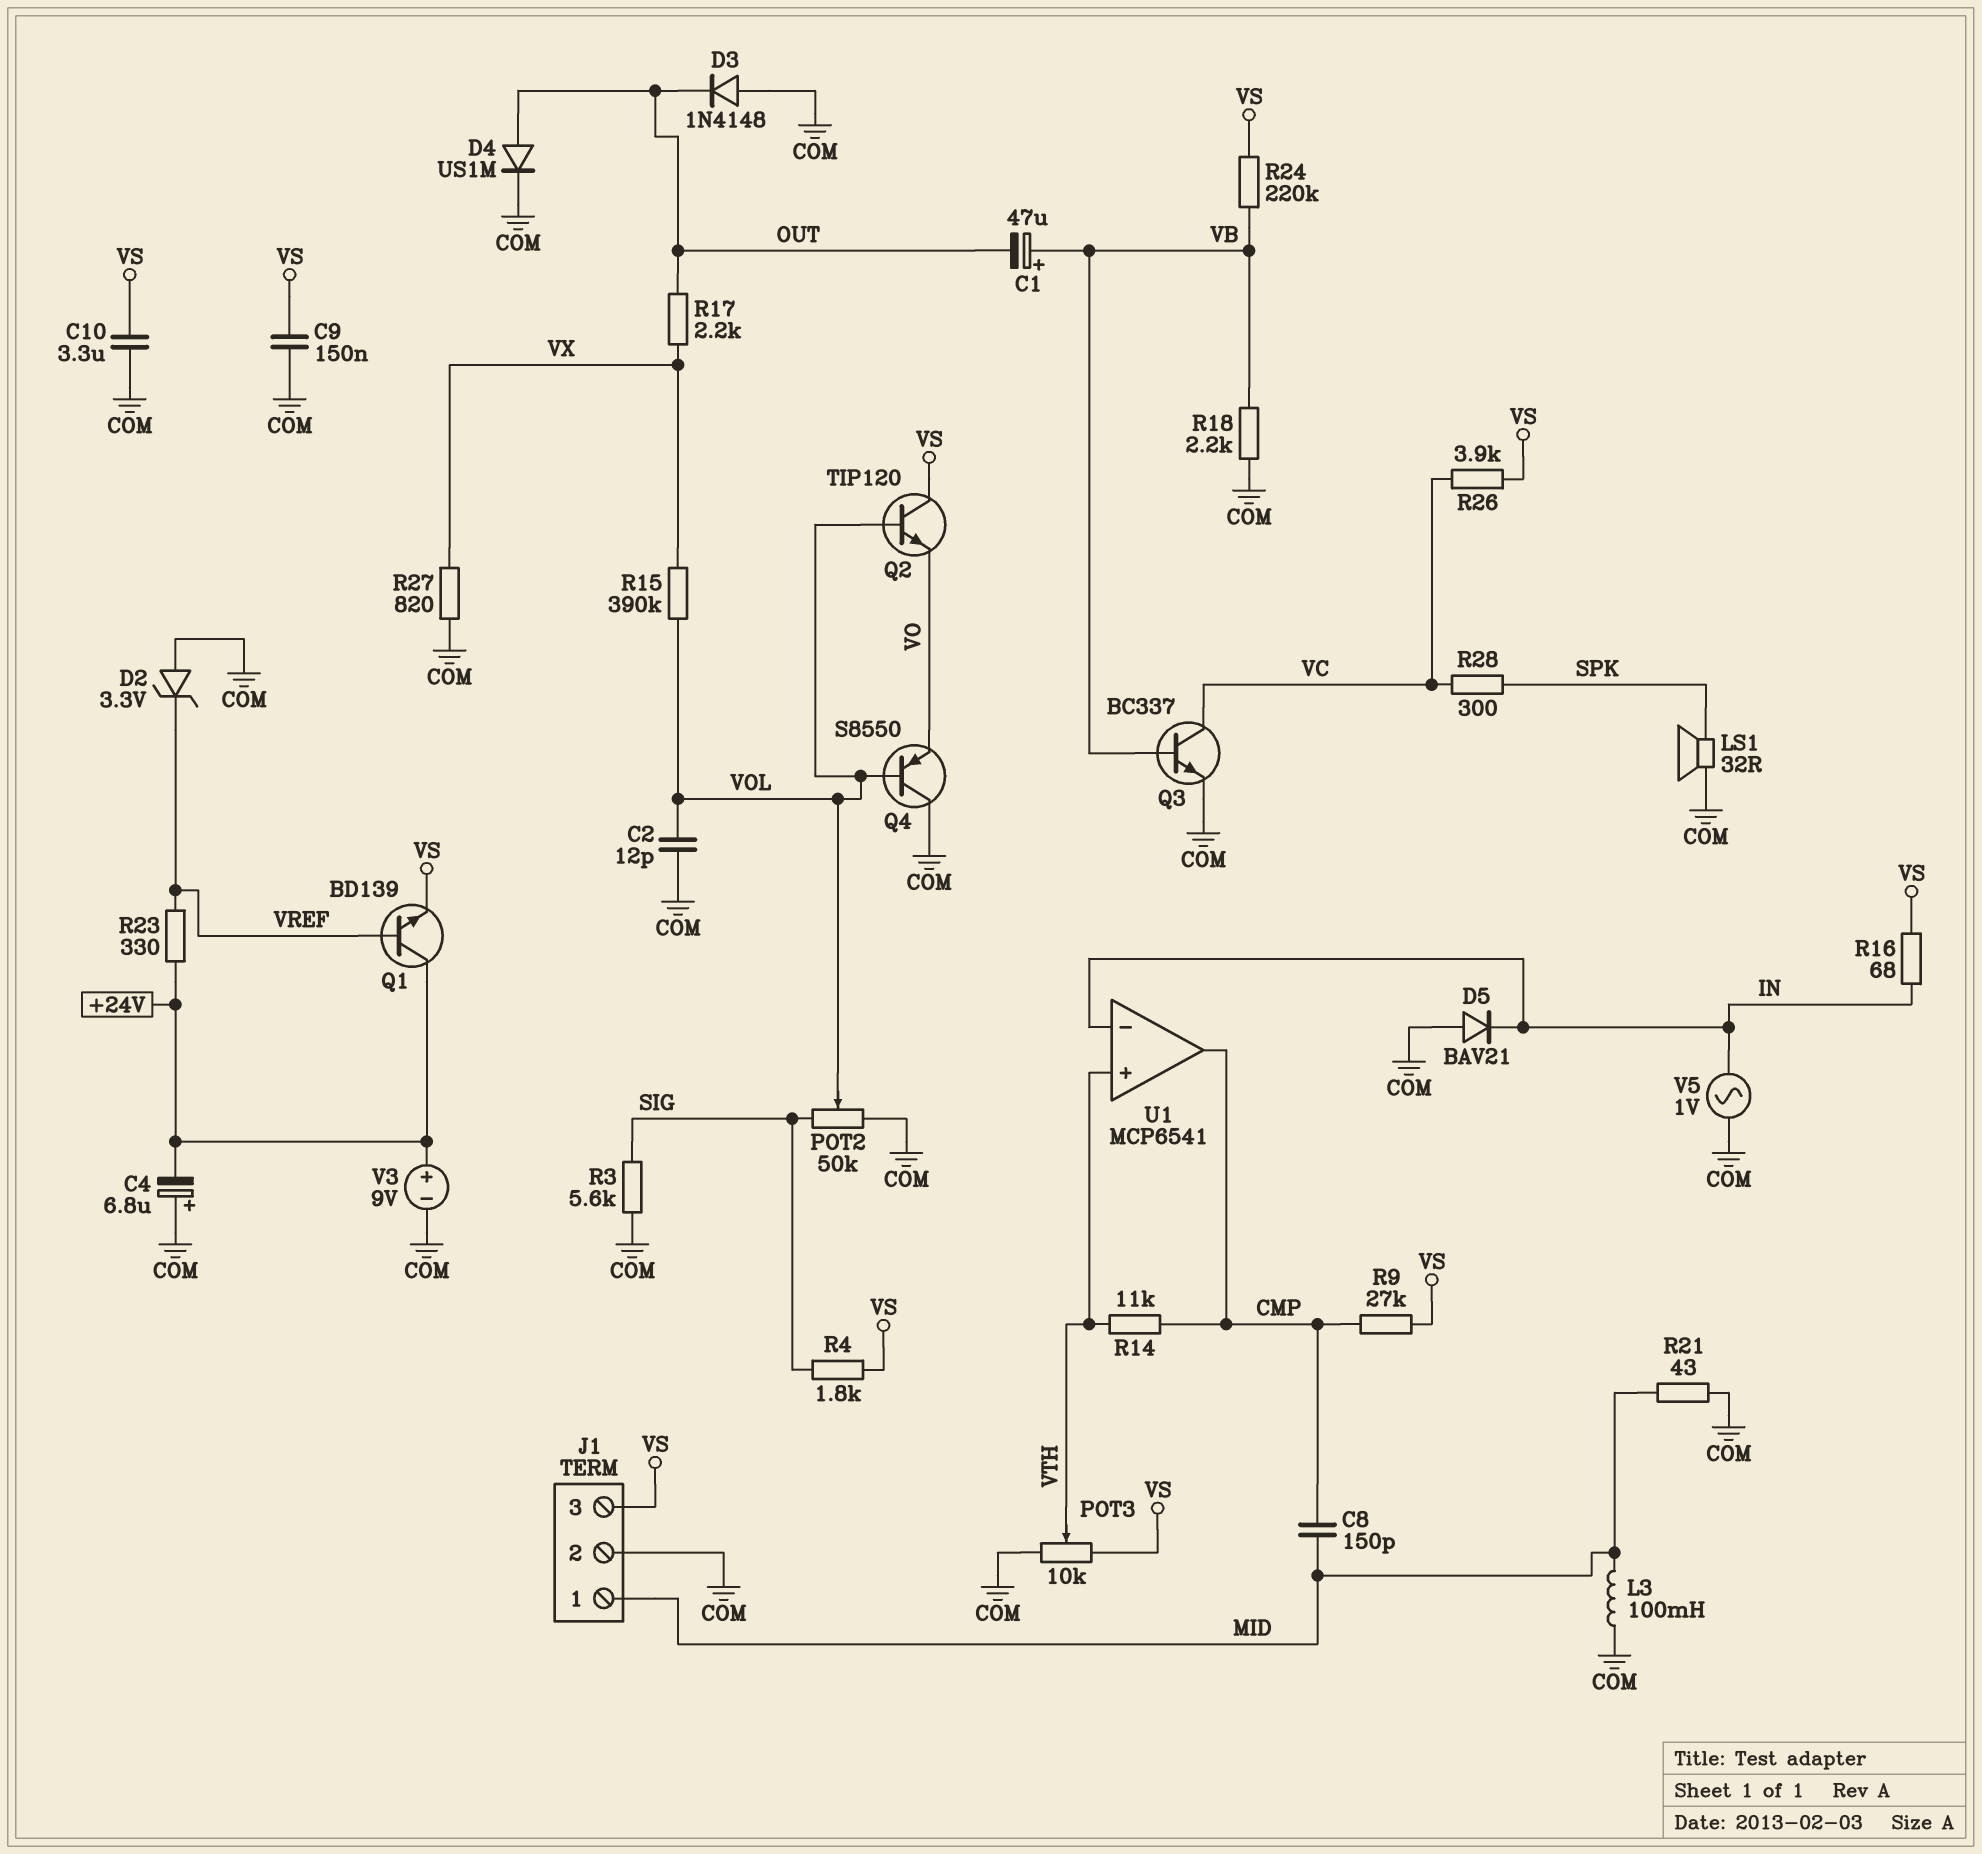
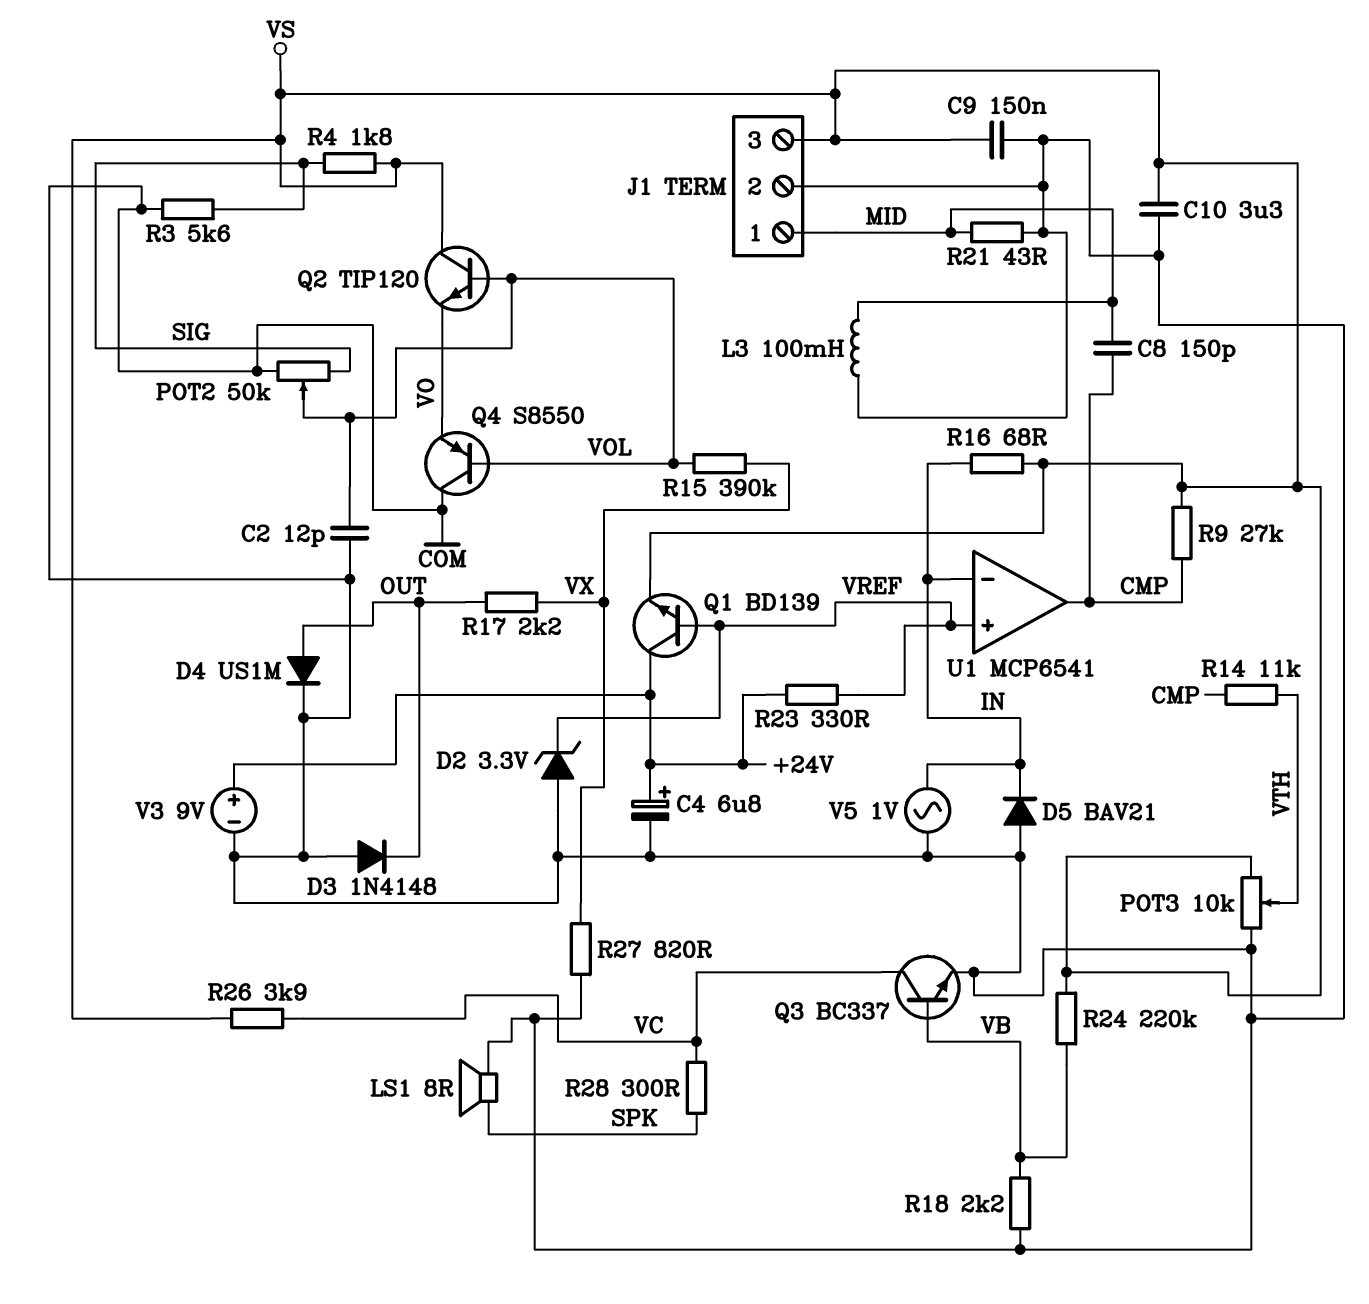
C1: 47uF (plus VB, minus OUT) -> none
C4: 6.8uF (plus COM, minus +24V) -> 6.8uF (plus +24V, minus COM)
LS1: speaker 32R (COM, SPK) -> speaker 8R (COM, SPK)
U1 pin in+: VTH -> VREF

